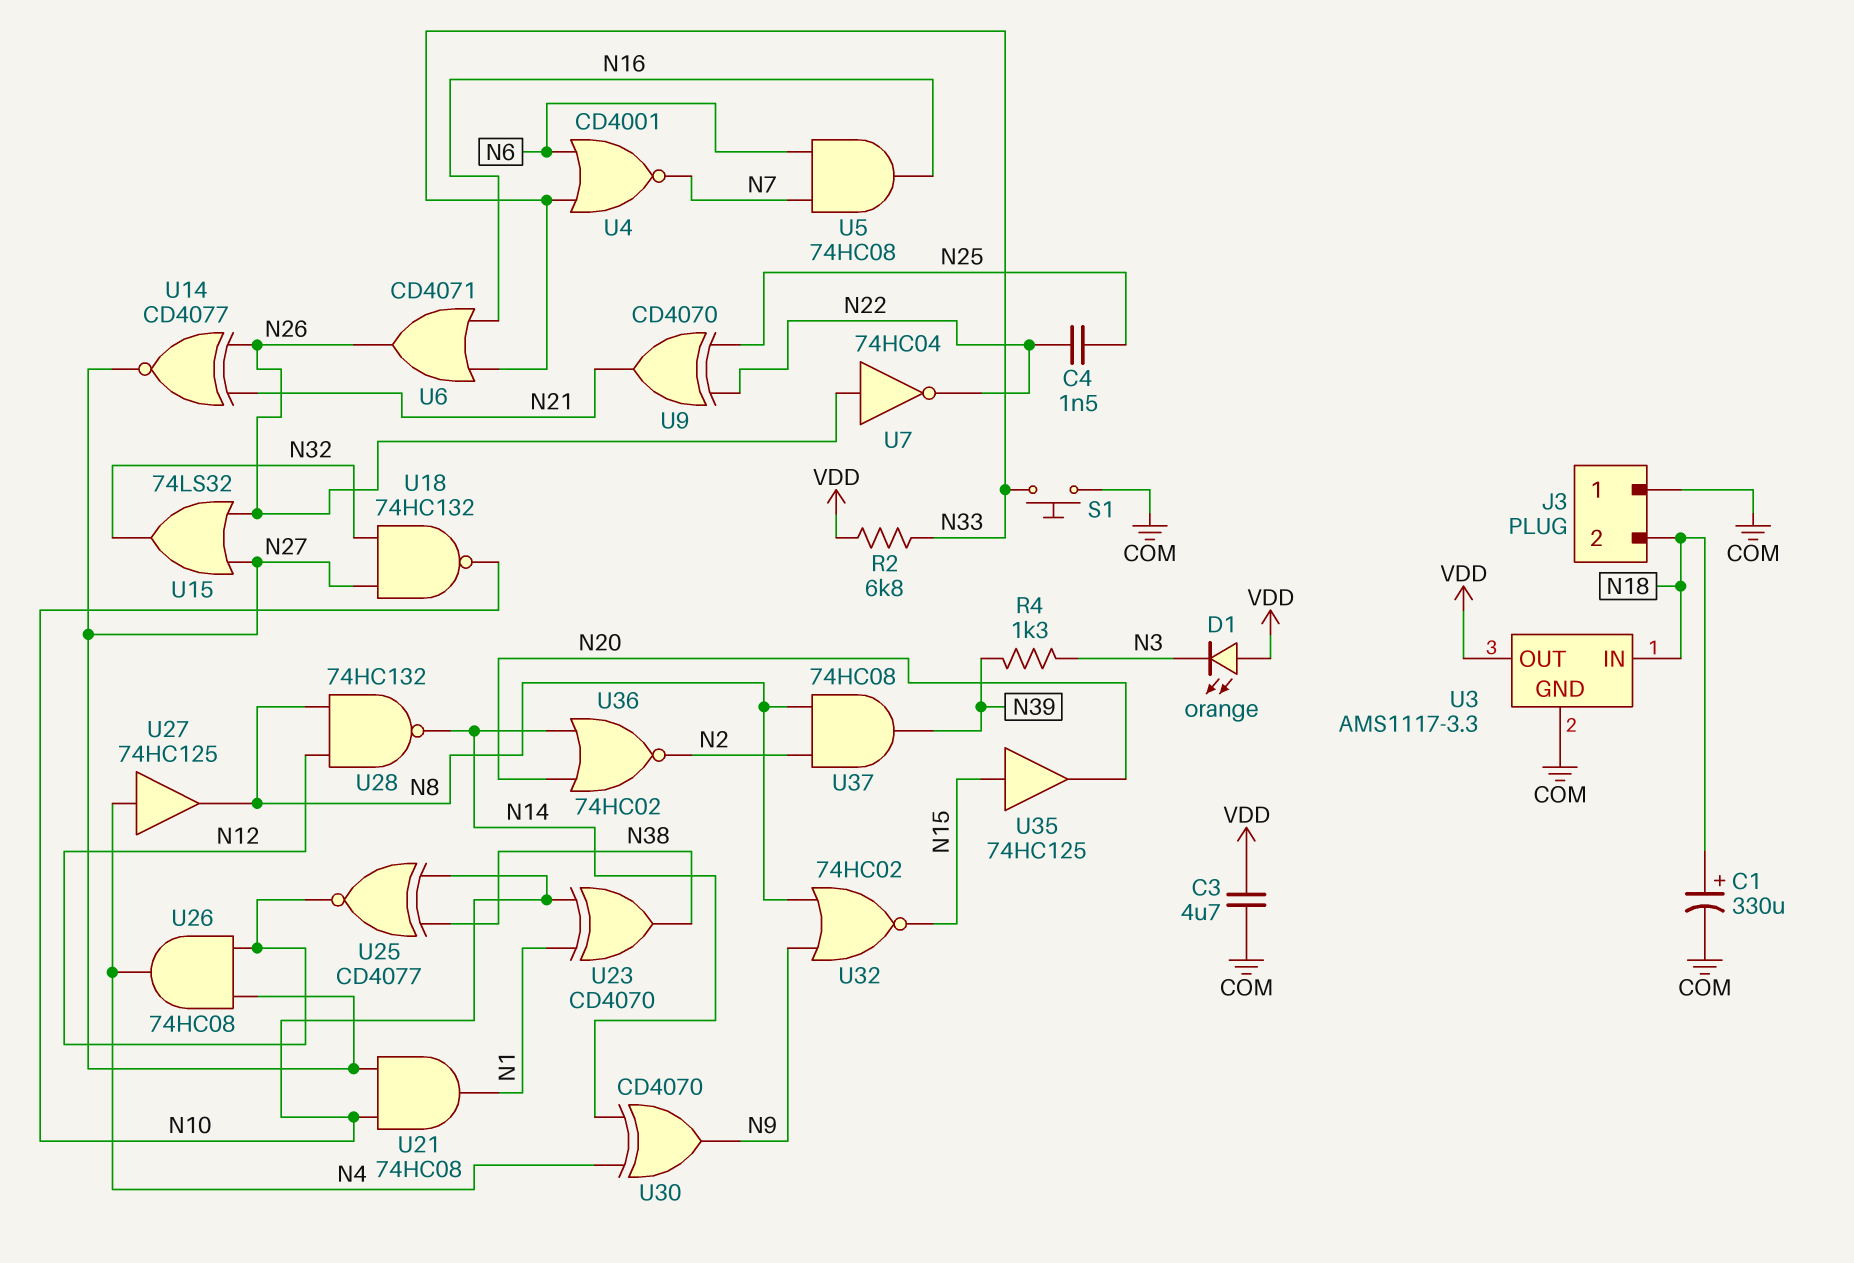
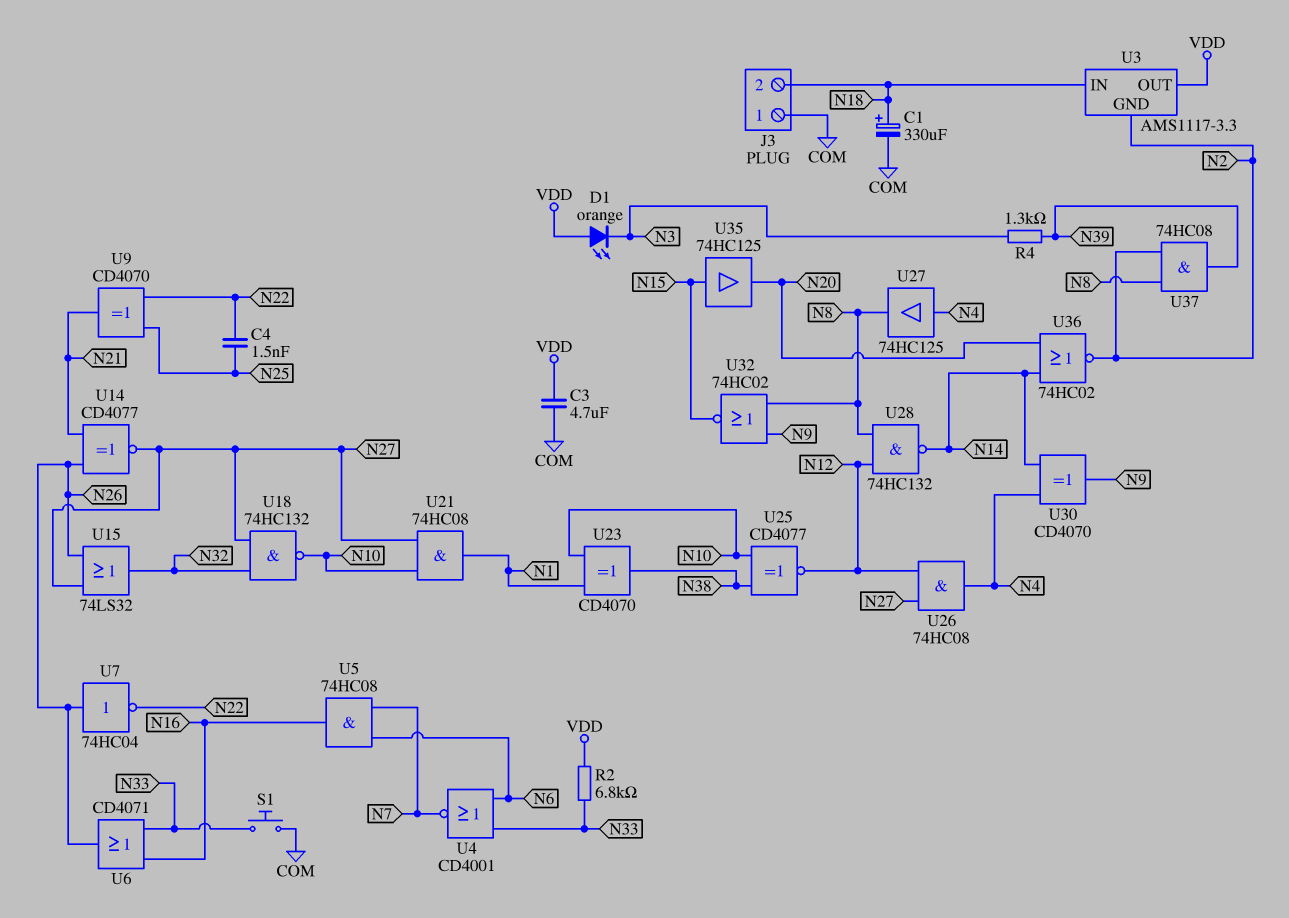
U3 pin GND: COM -> N2

